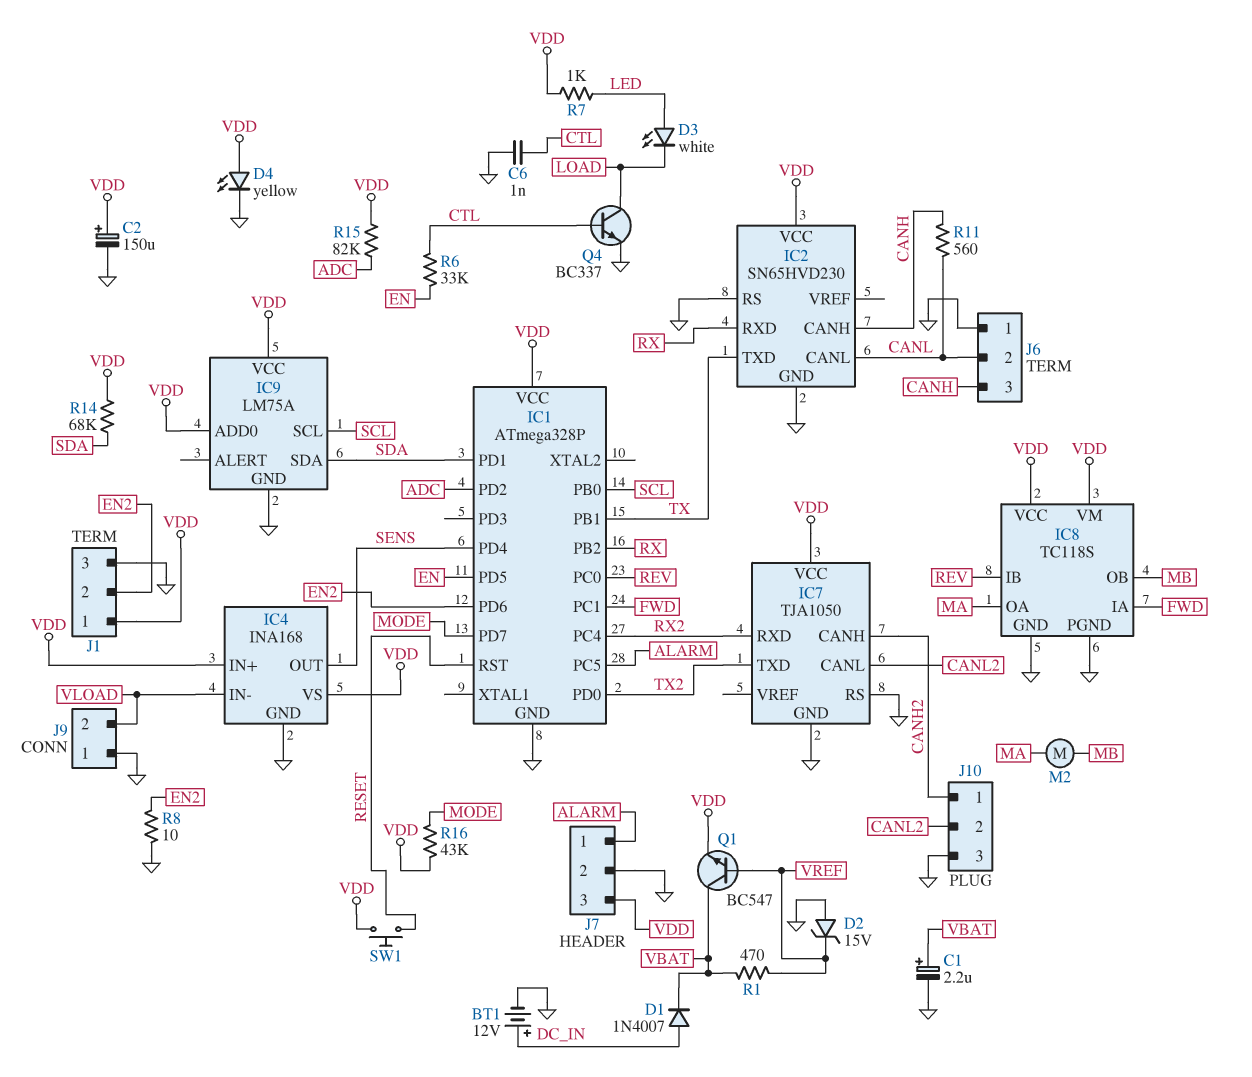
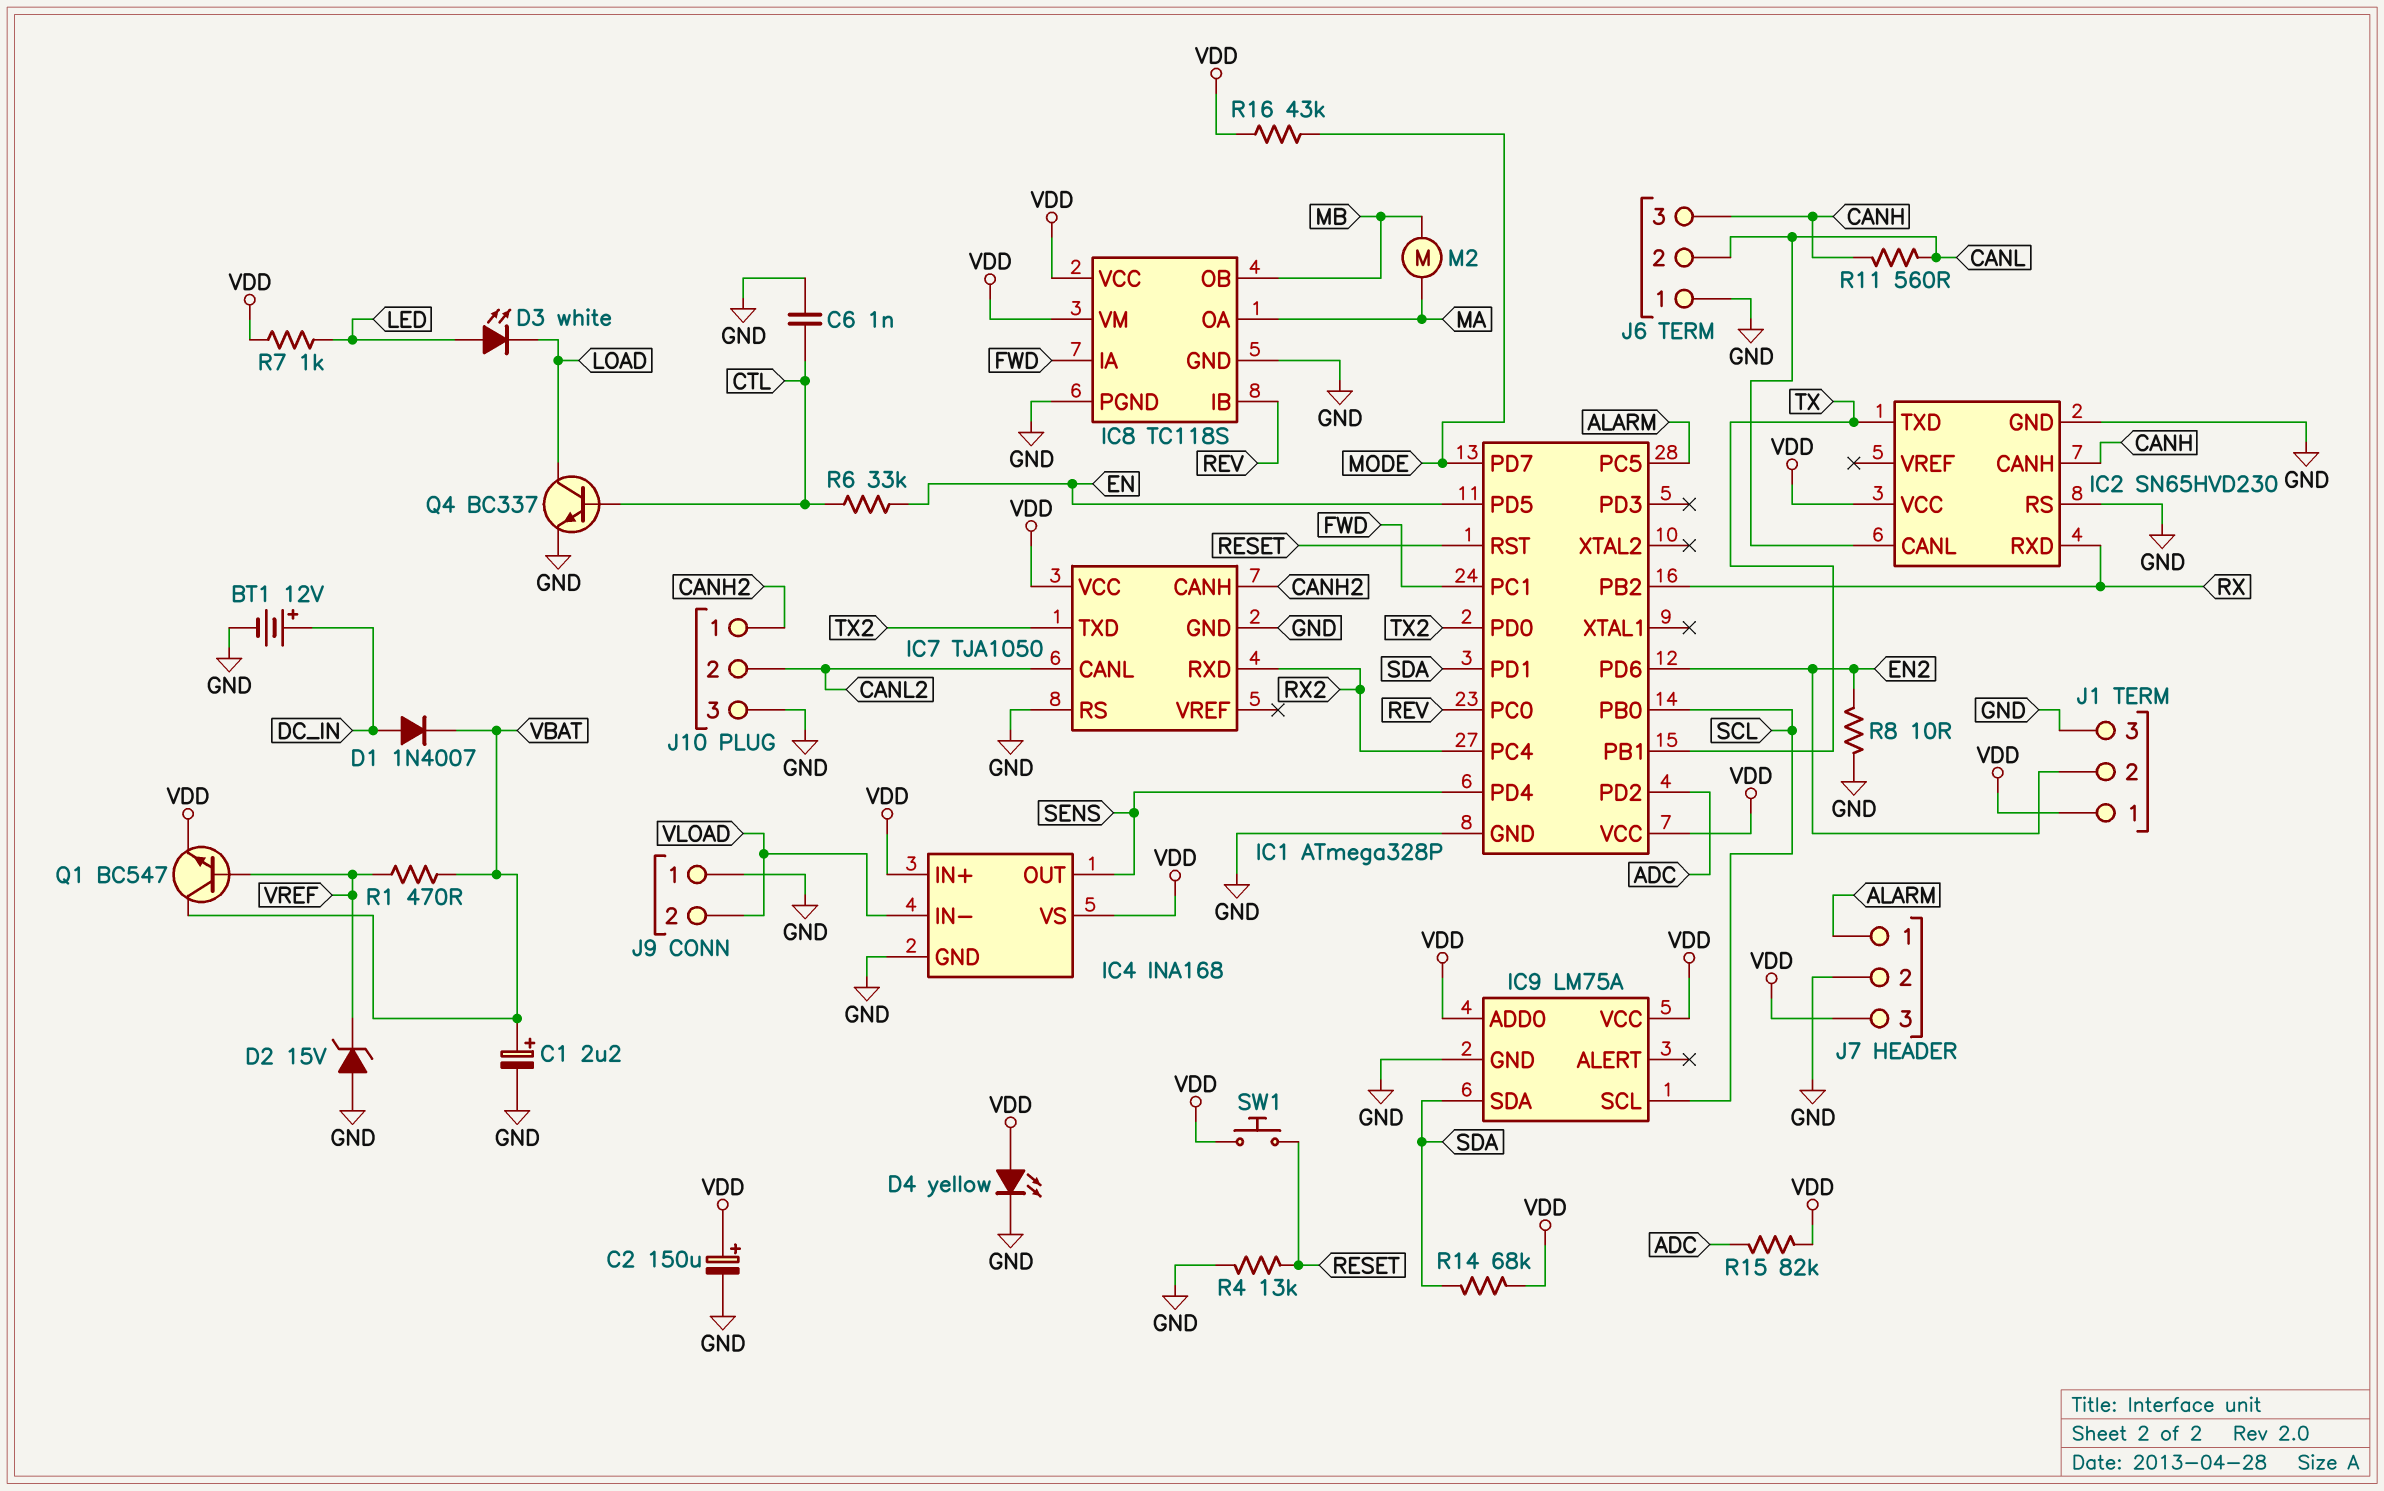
R4: none -> 13k (GND, RESET)

